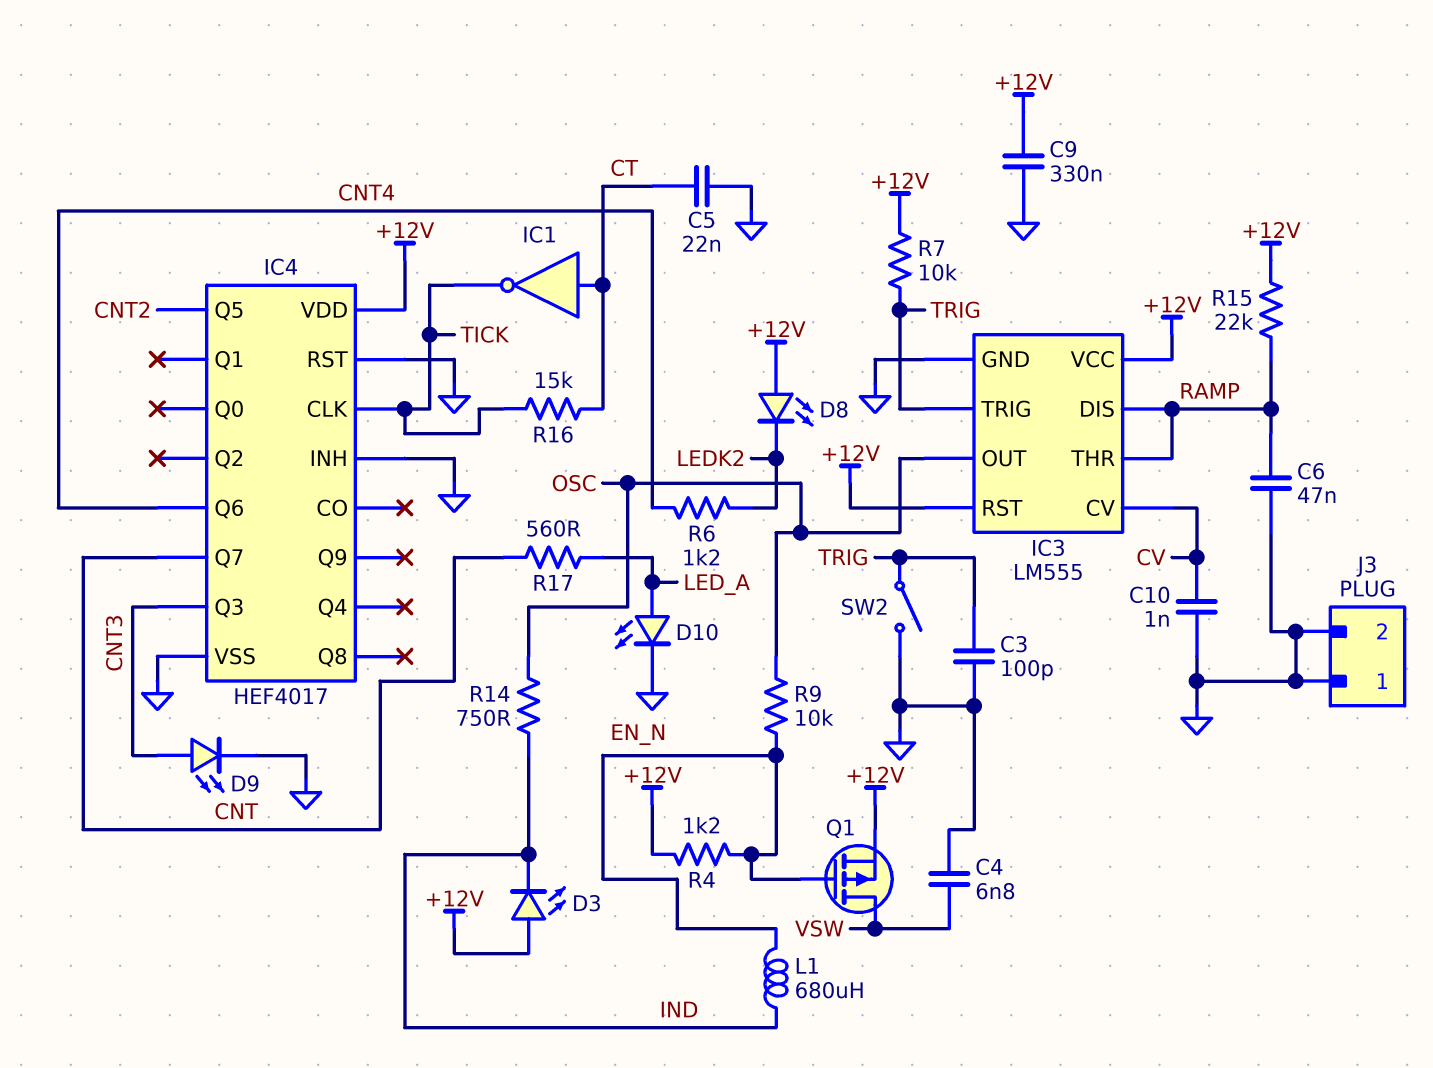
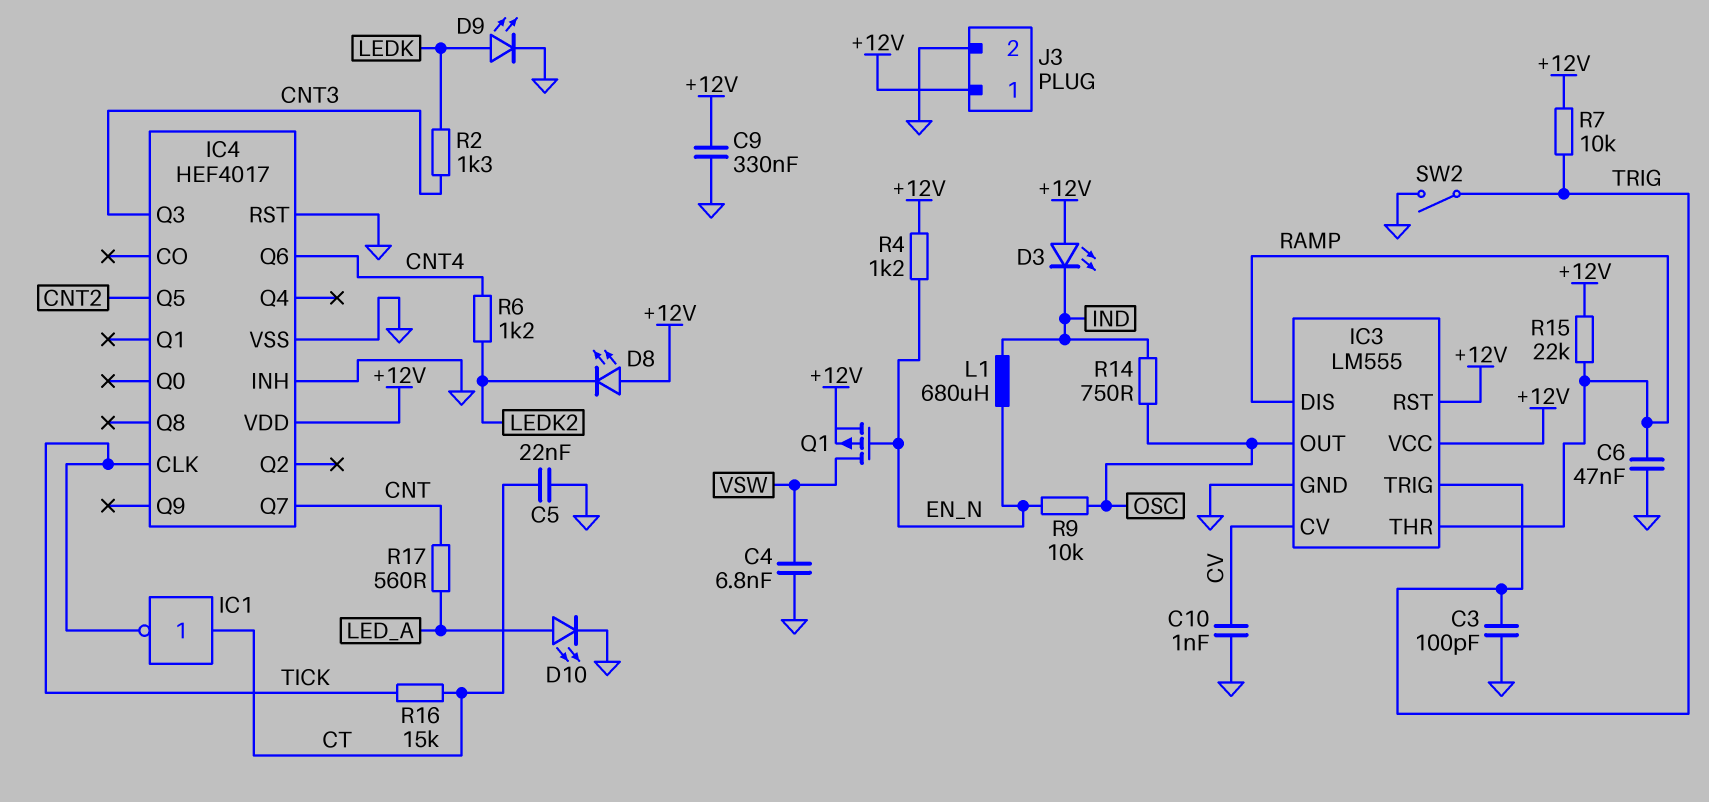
D9: LED (A CNT3, K GND) -> LED (A LEDK, K GND)
J3 pin 1: GND -> +12V
R2: none -> 1.3k (CNT3, LEDK)

